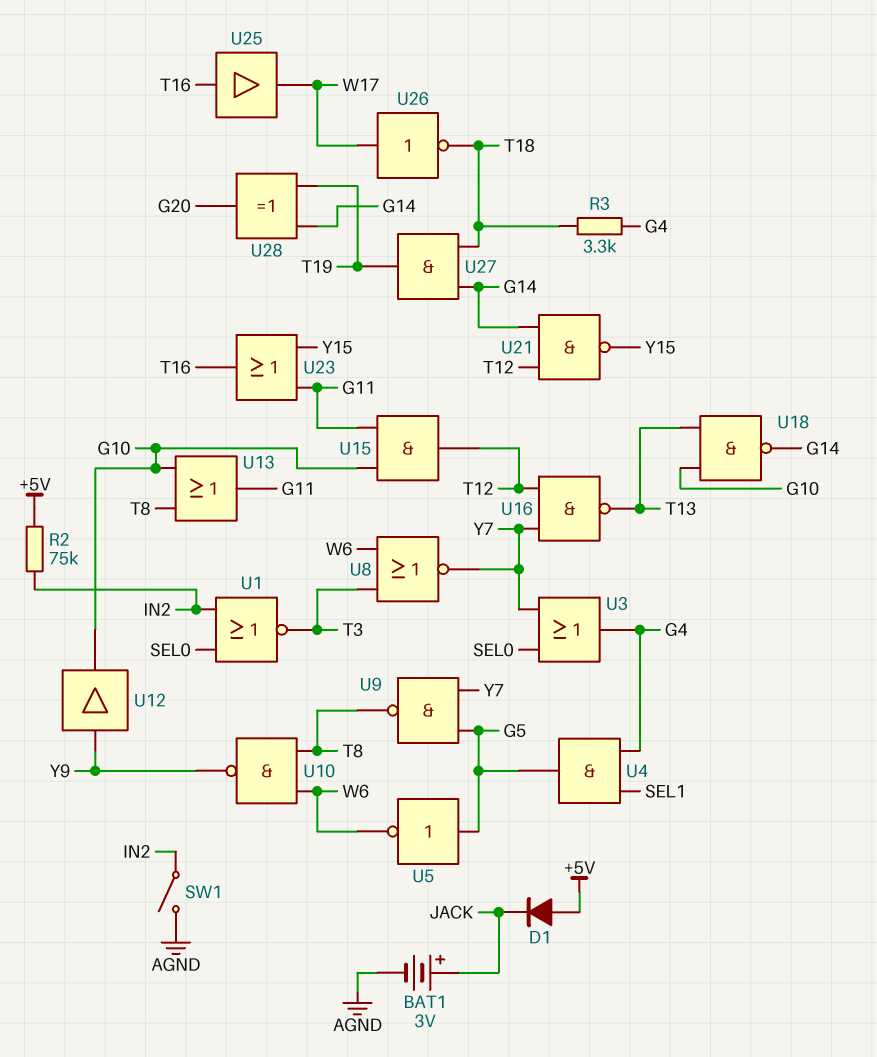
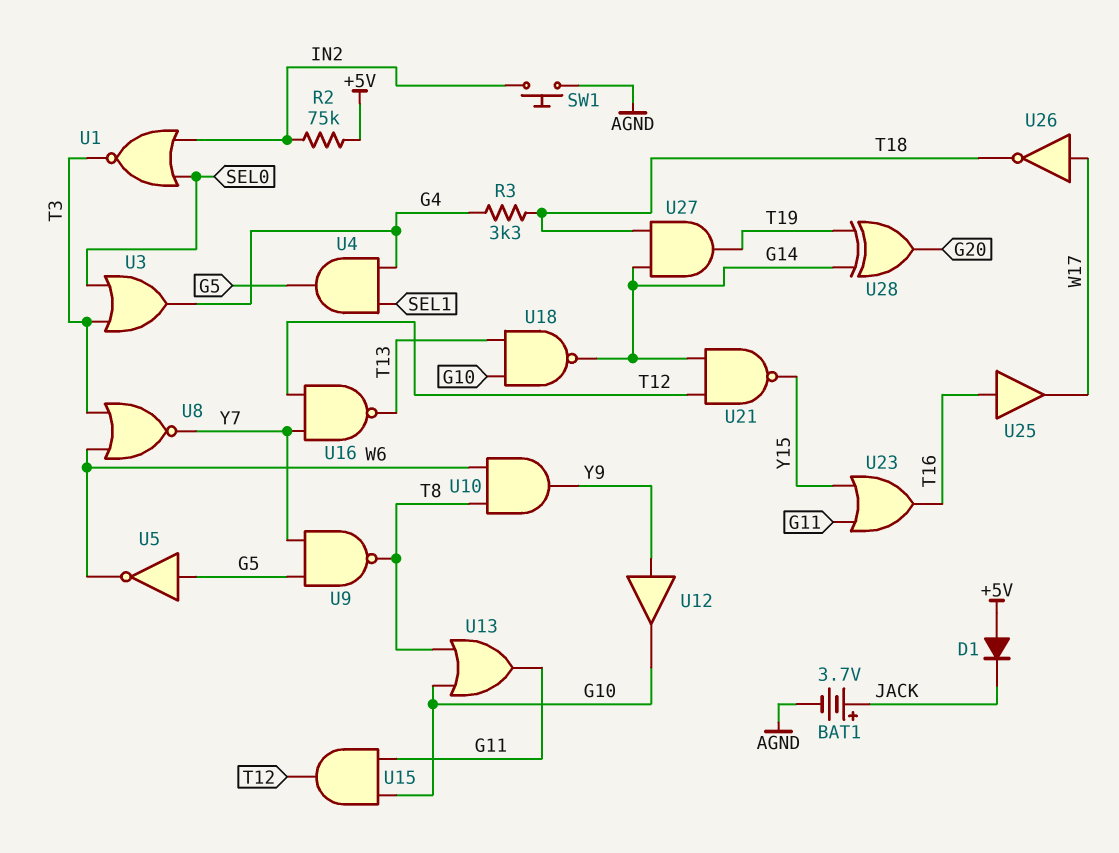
BAT1: 3V (plus JACK, minus AGND) -> 3.7V (plus JACK, minus AGND)
SW1: switch (AGND, IN2) -> button (AGND, IN2)
U3: OR (in SEL0, in Y7, out G4) -> OR (in SEL0, in T3, out G4)
U10: NAND (in T8, in W6, out Y9) -> AND (in T8, in W6, out Y9)

